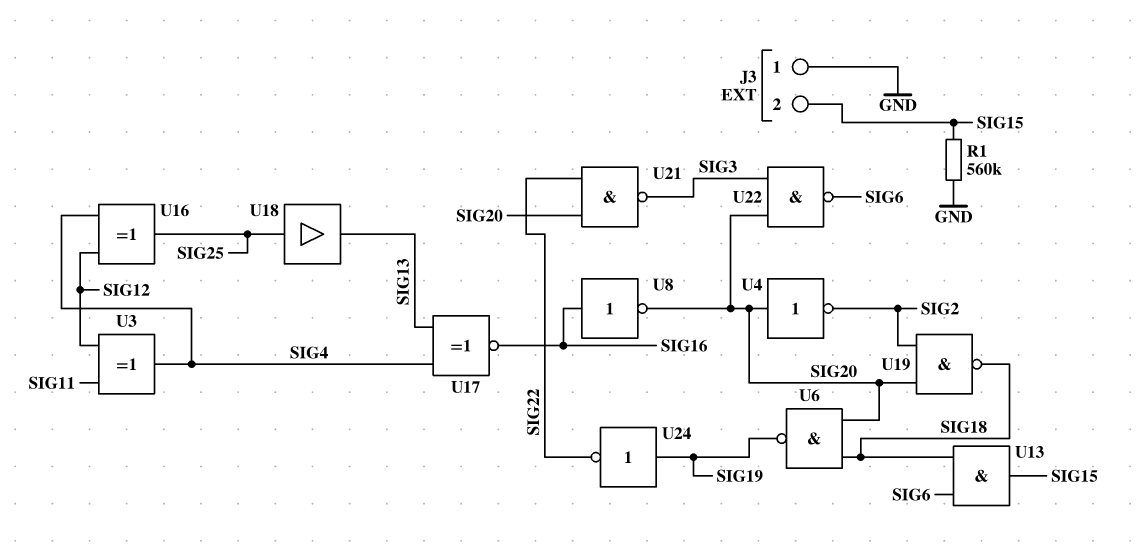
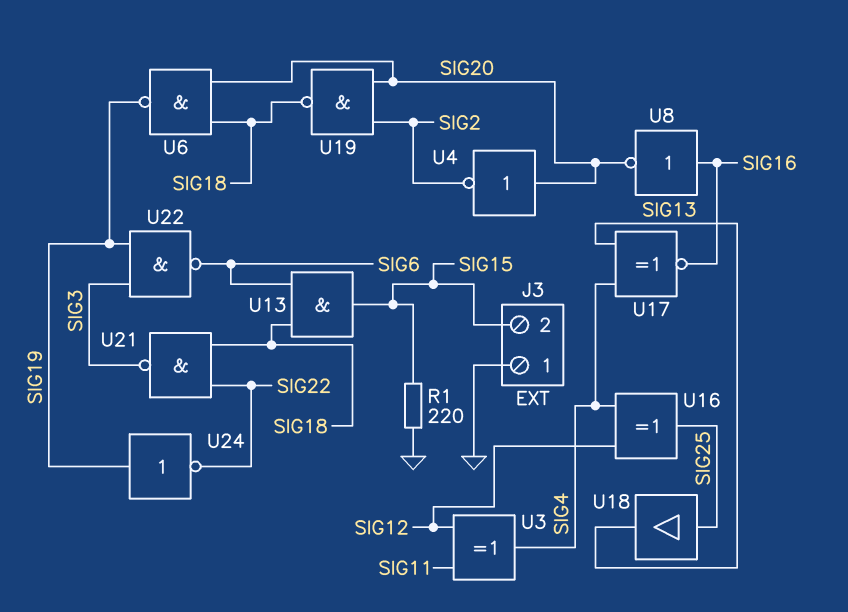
R1: 560k (GND, SIG15) -> 220 (GND, SIG15)
U21: NAND (in SIG20, in SIG22, out SIG3) -> NAND (in SIG18, in SIG22, out SIG3)
U22: NAND (in SIG3, in SIG20, out SIG6) -> NAND (in SIG3, in SIG19, out SIG6)

